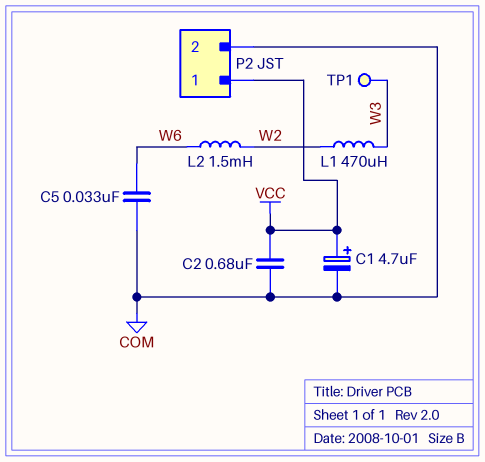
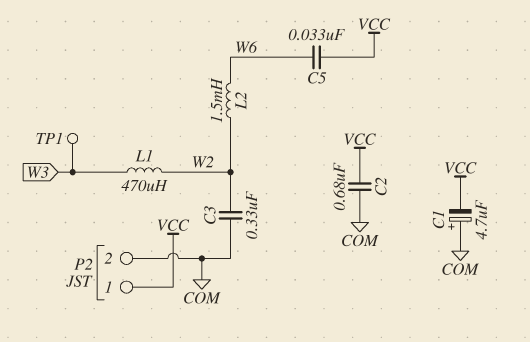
C1: 4.7uF (plus VCC, minus COM) -> 4.7uF (plus COM, minus VCC)
C3: none -> 330nF (COM, W2)
C5: 33nF (COM, W6) -> 33nF (VCC, W6)

